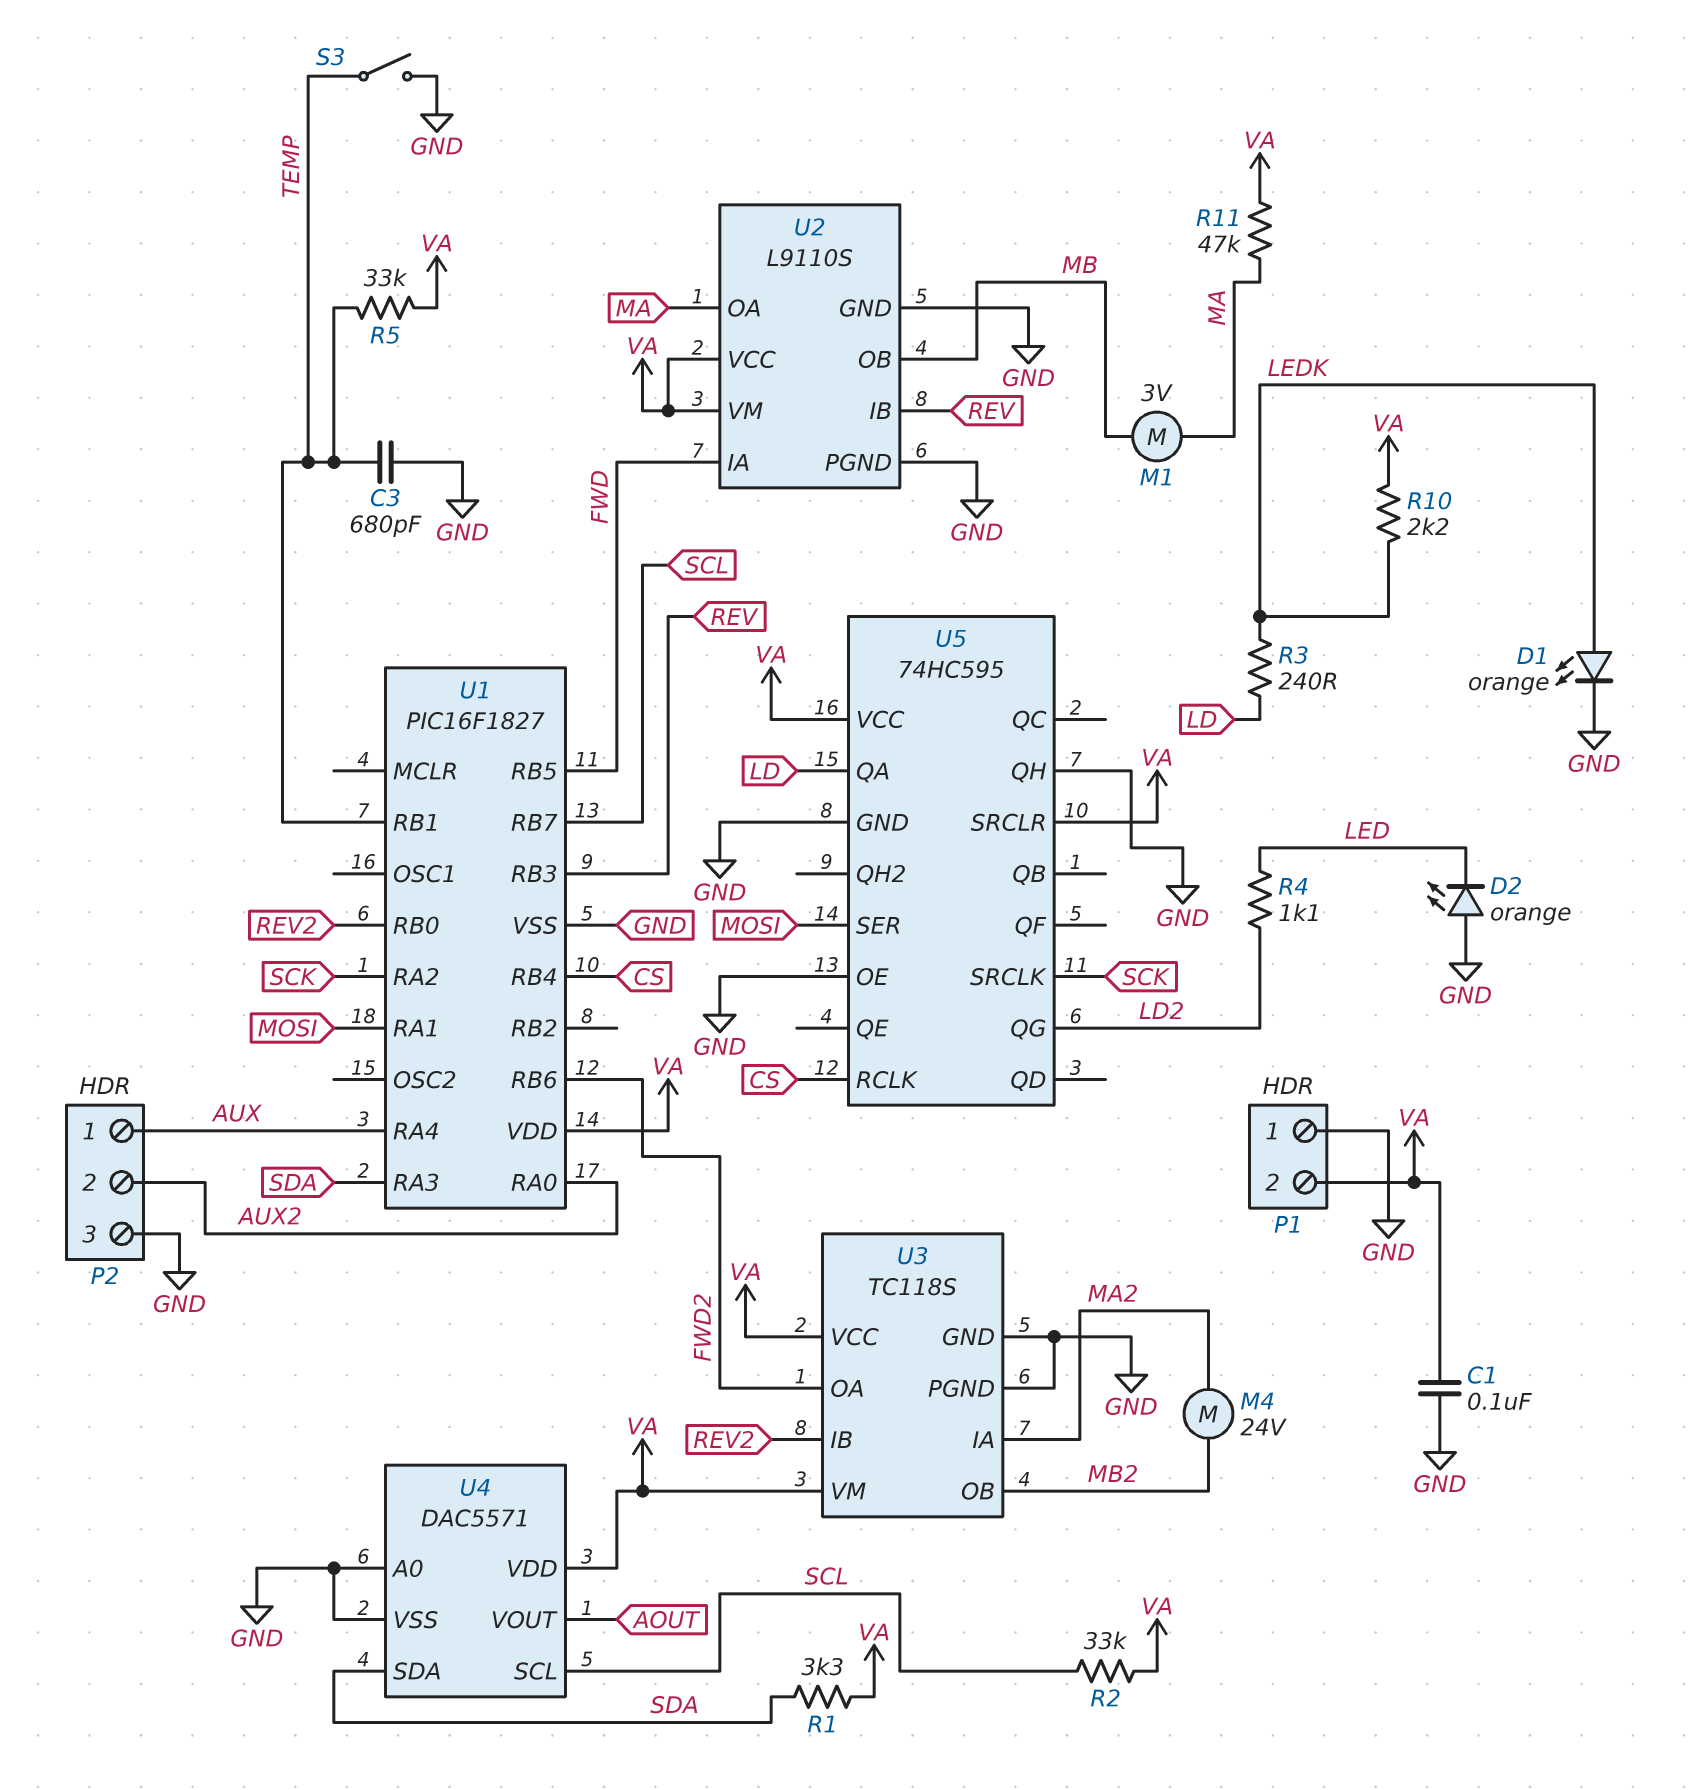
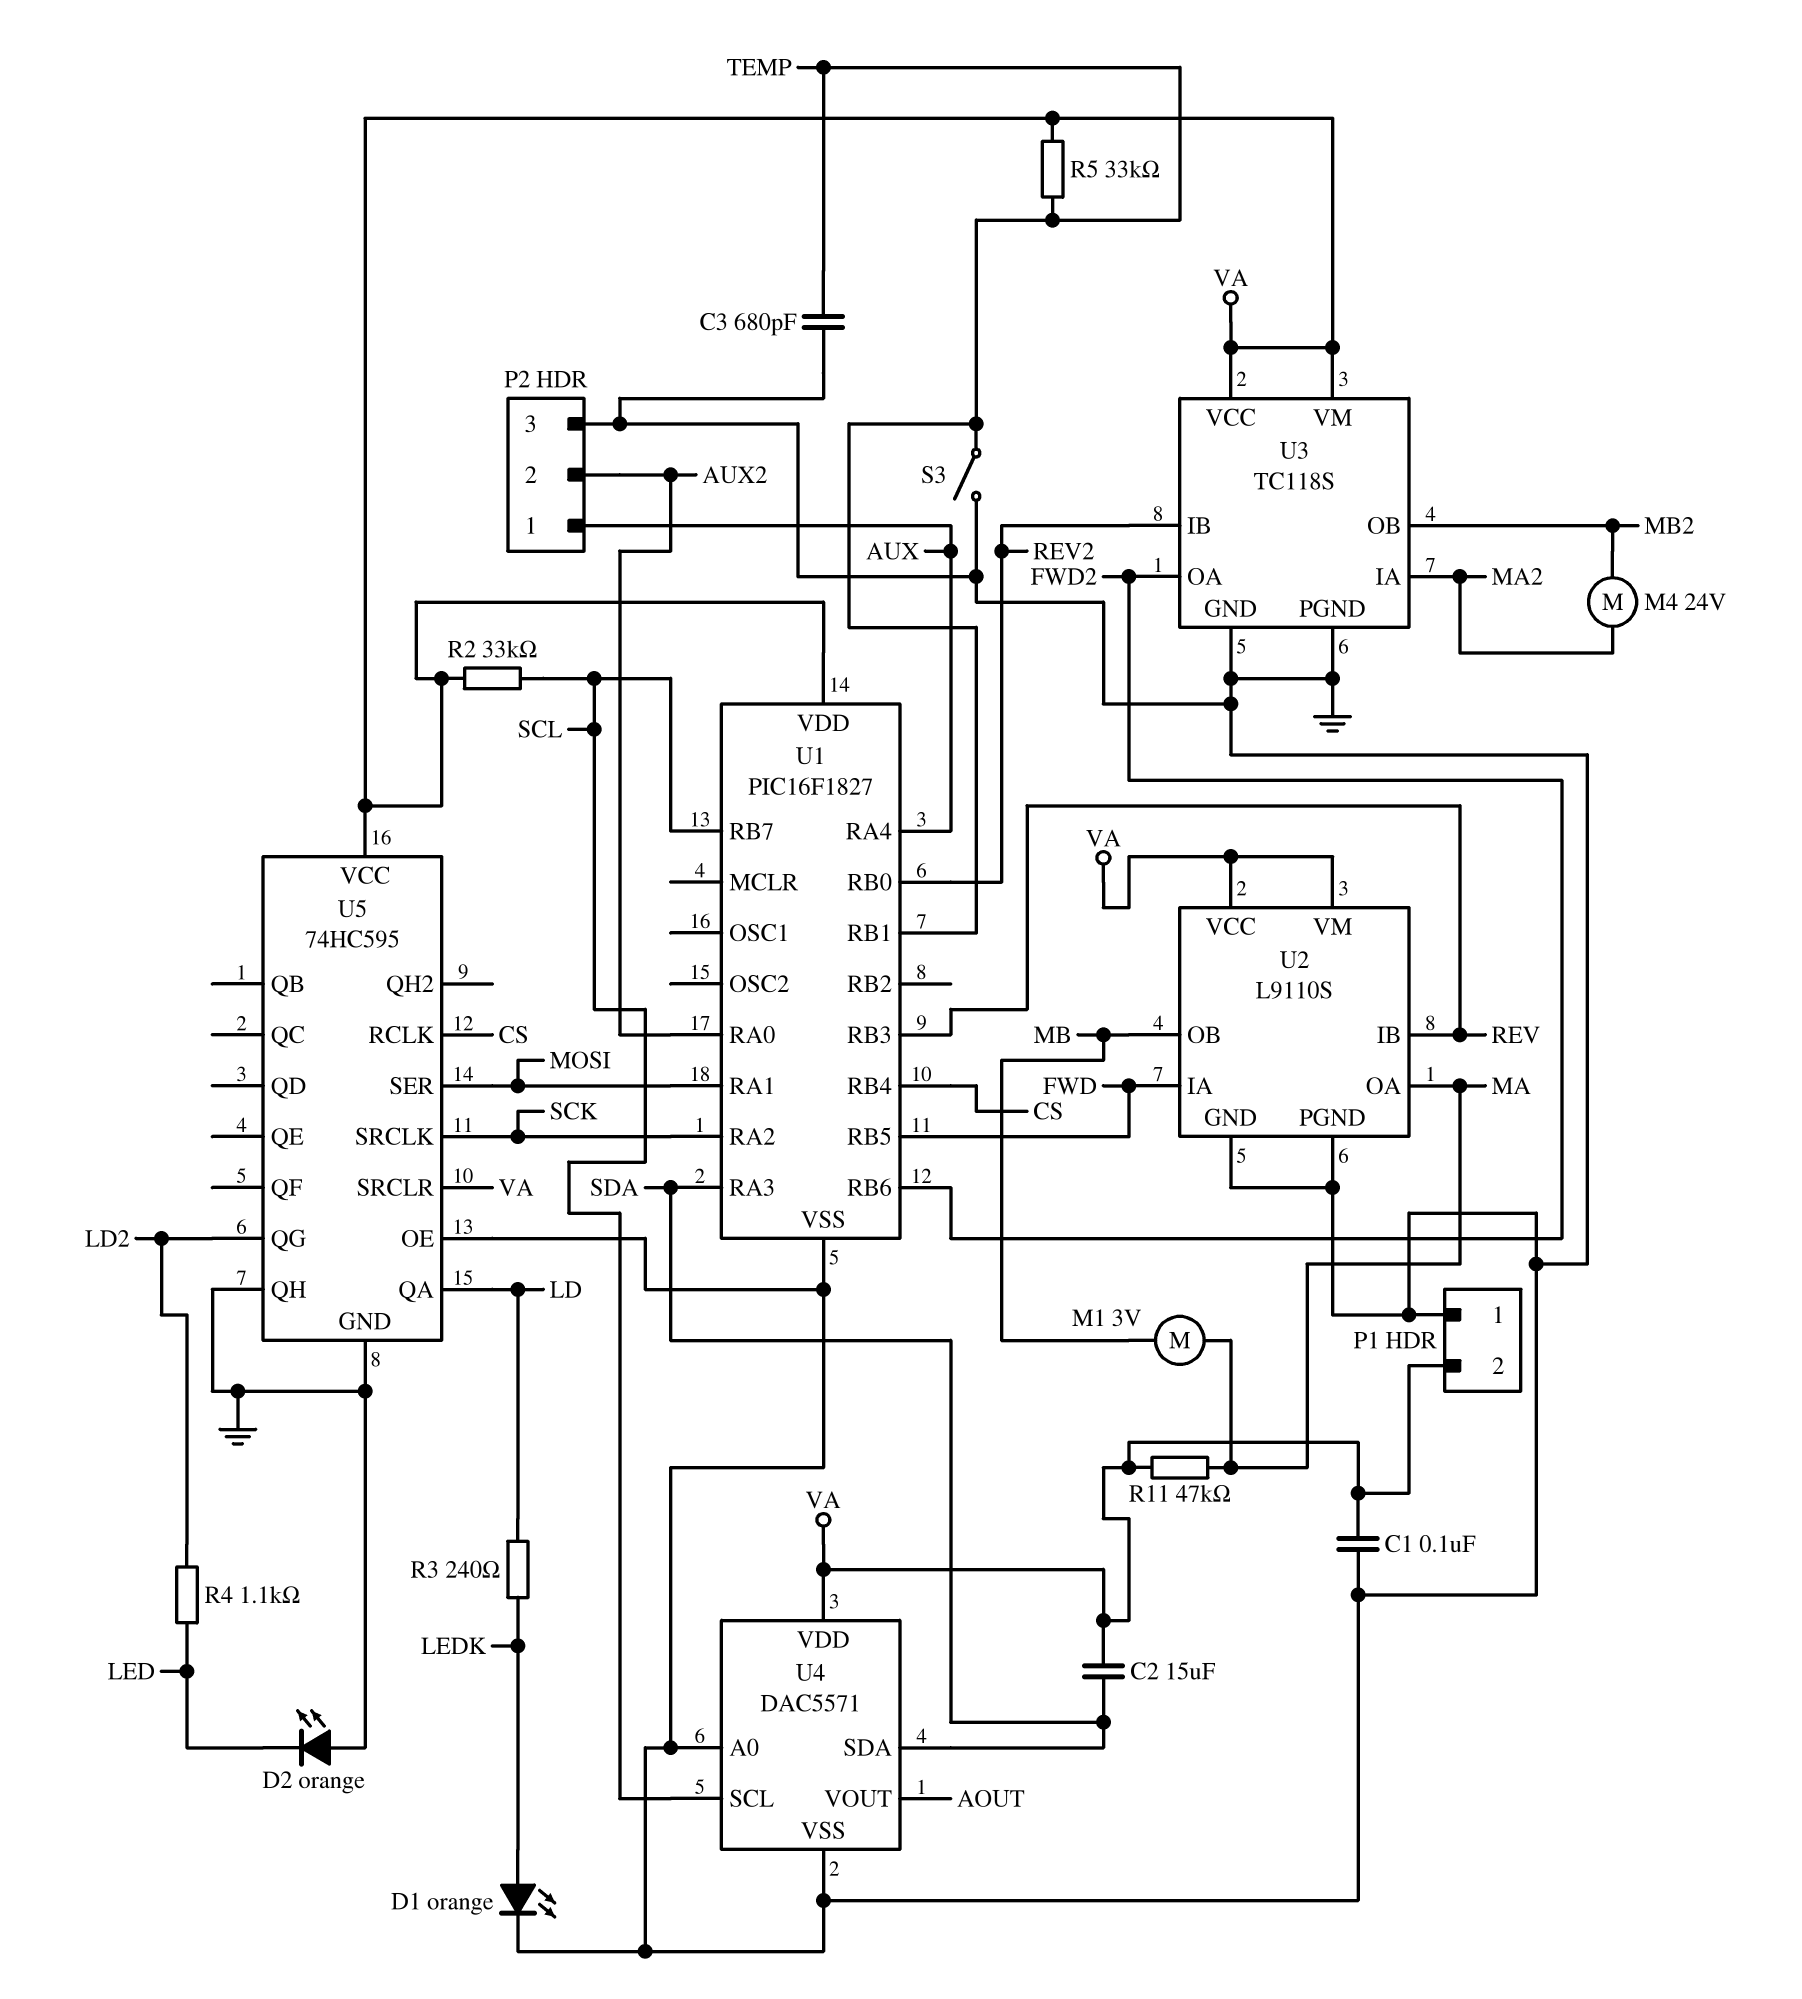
C2: none -> 15uF (SDA, VA)
R1: 3.3k (SDA, VA) -> none
R10: 2.2k (LEDK, VA) -> none

